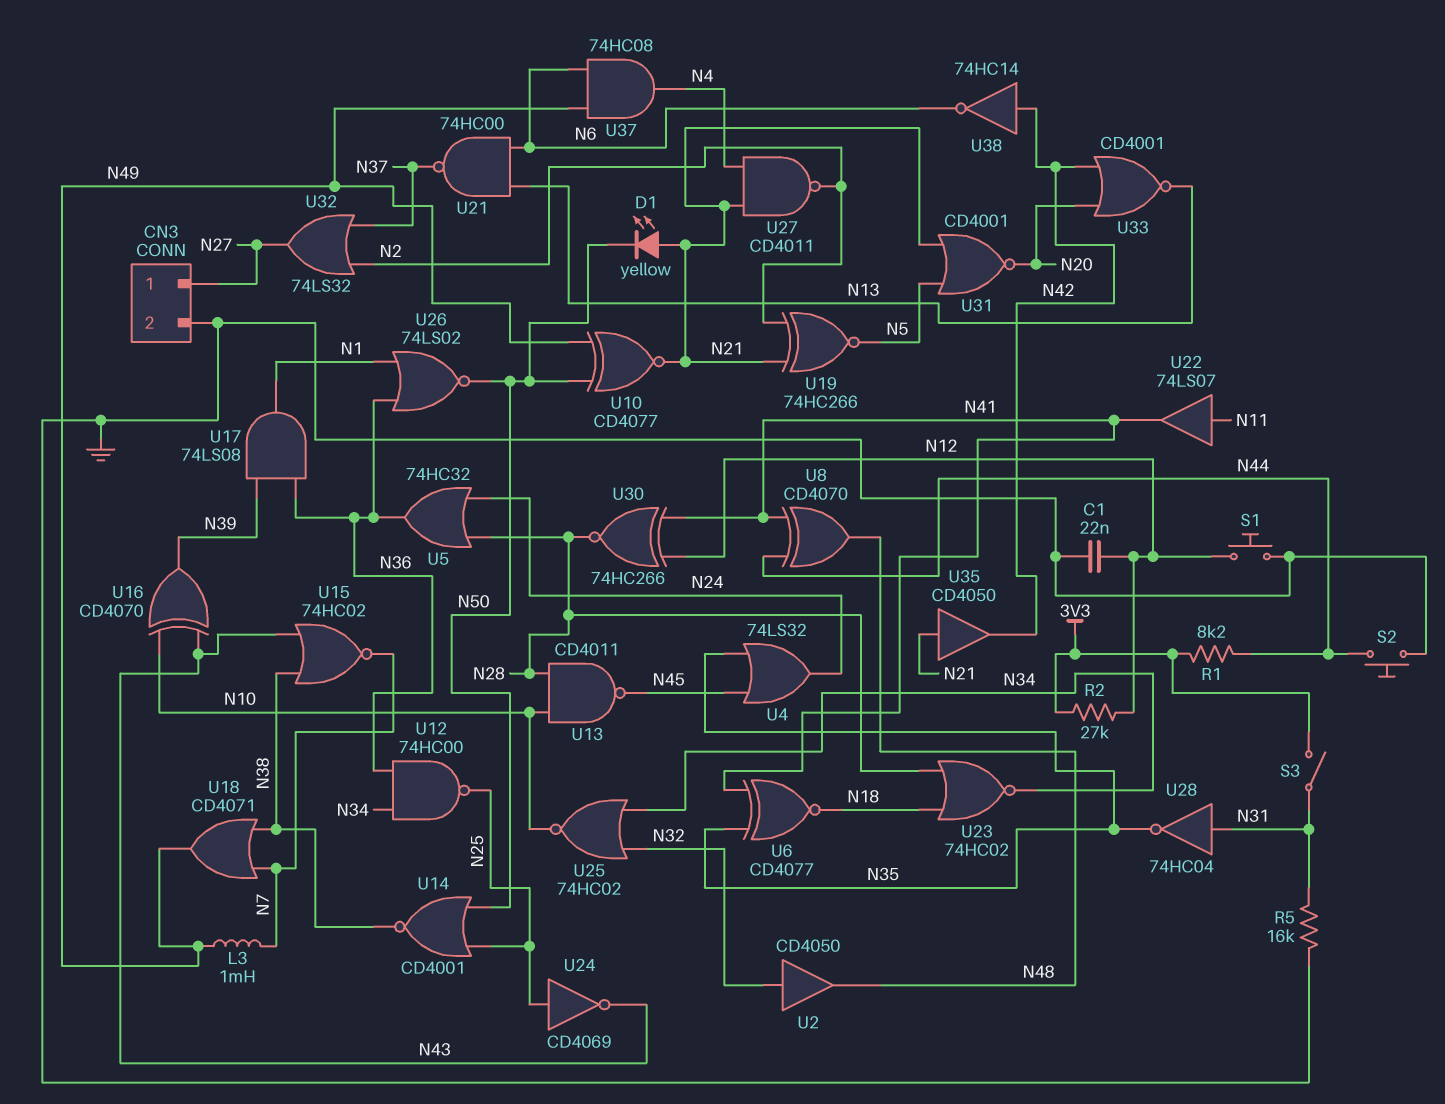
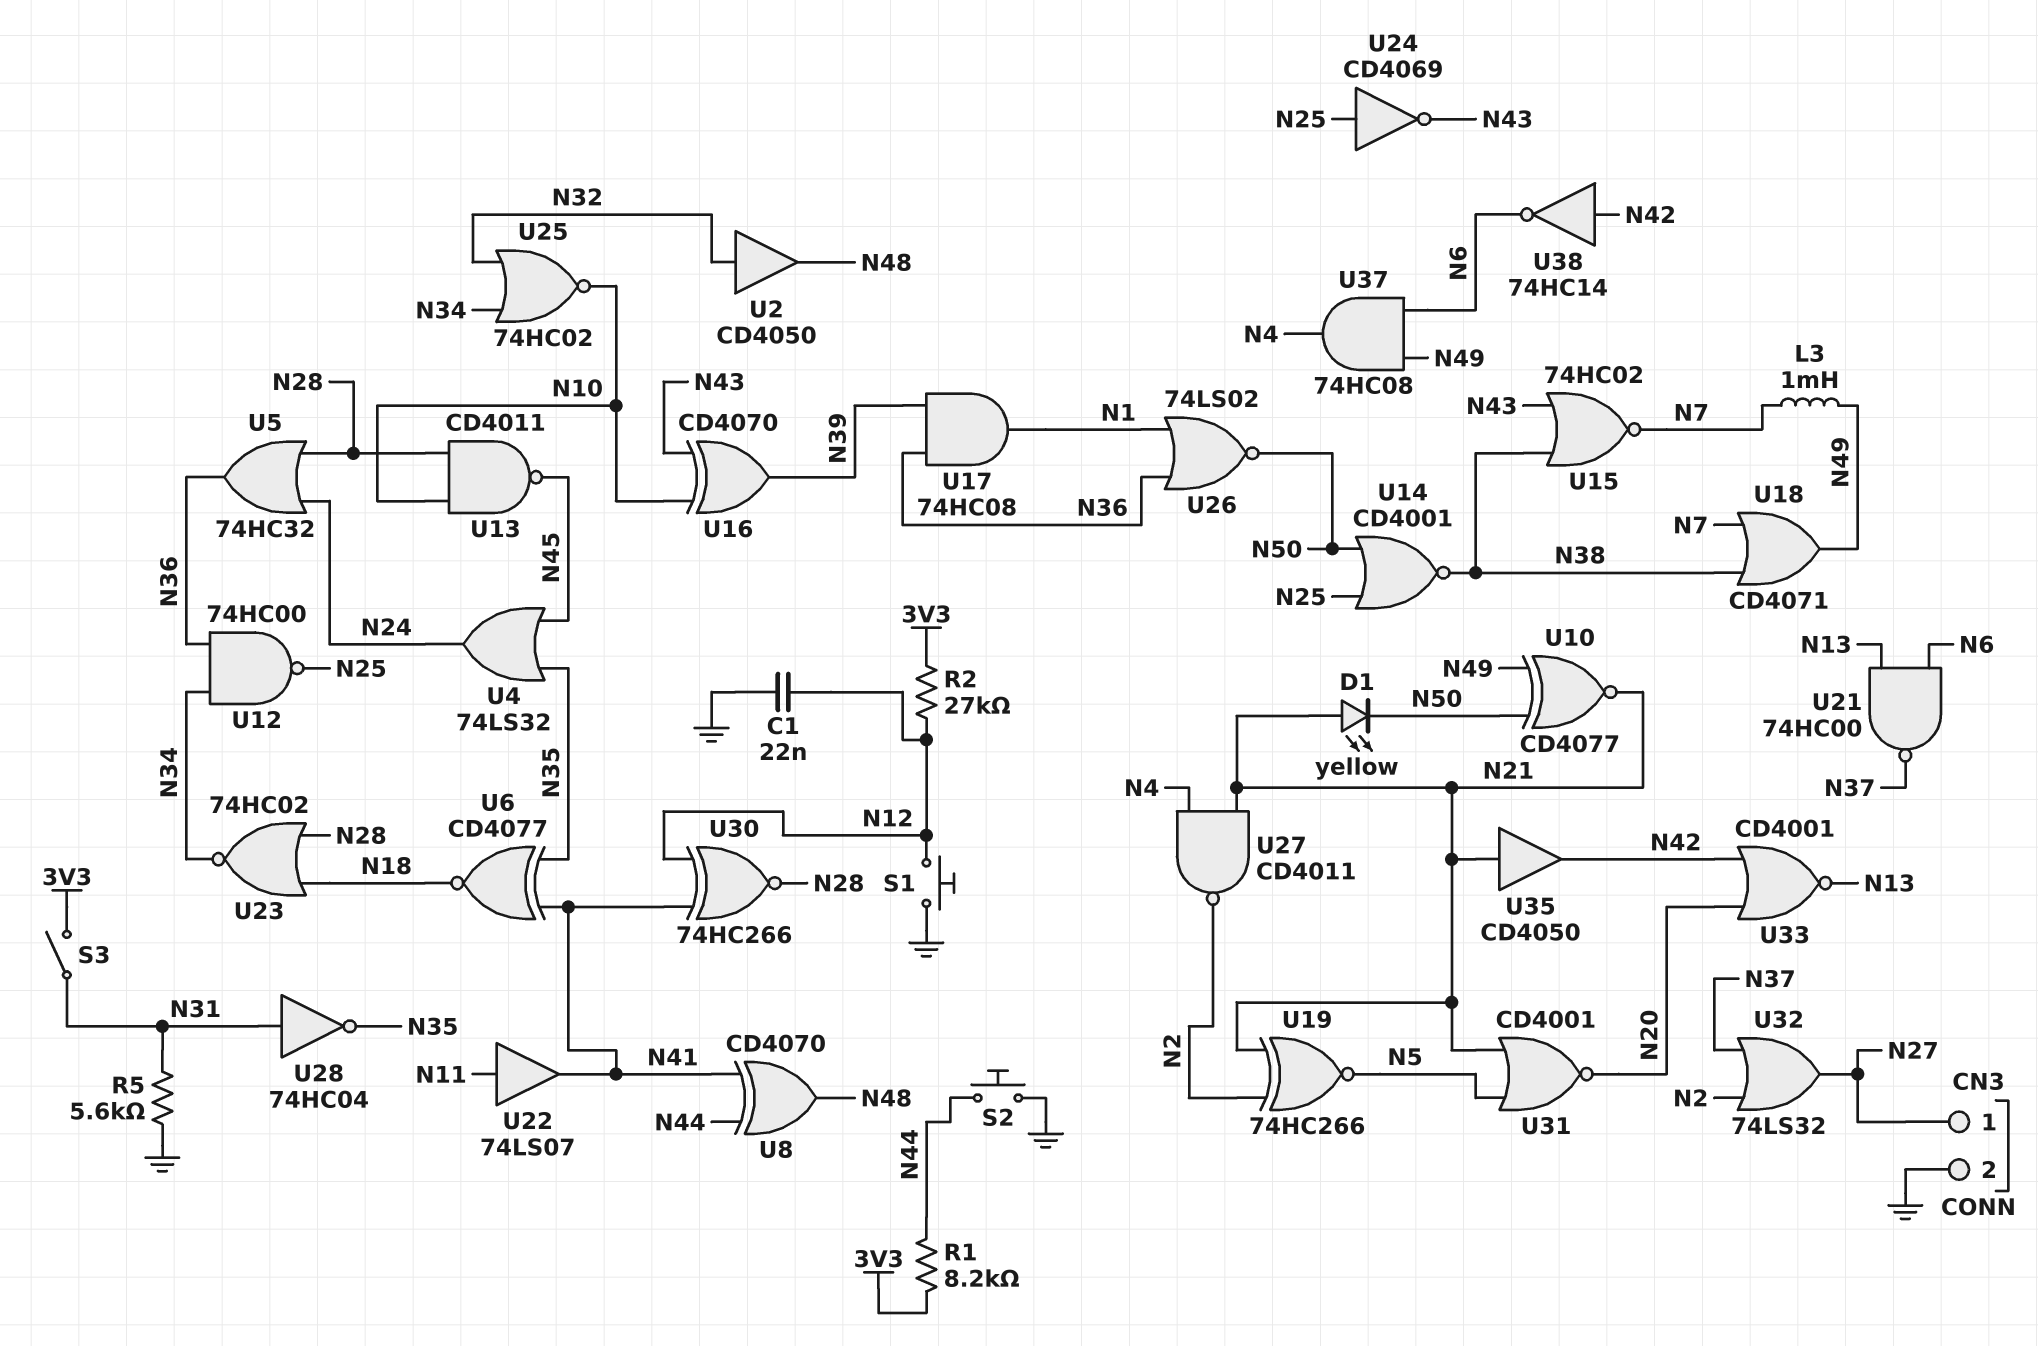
R5: 16k (GND, N31) -> 5.6k (GND, N31)
U17: AND 74LS08 (in N36, in N39, out N1) -> AND 74HC08 (in N36, in N39, out N1)

